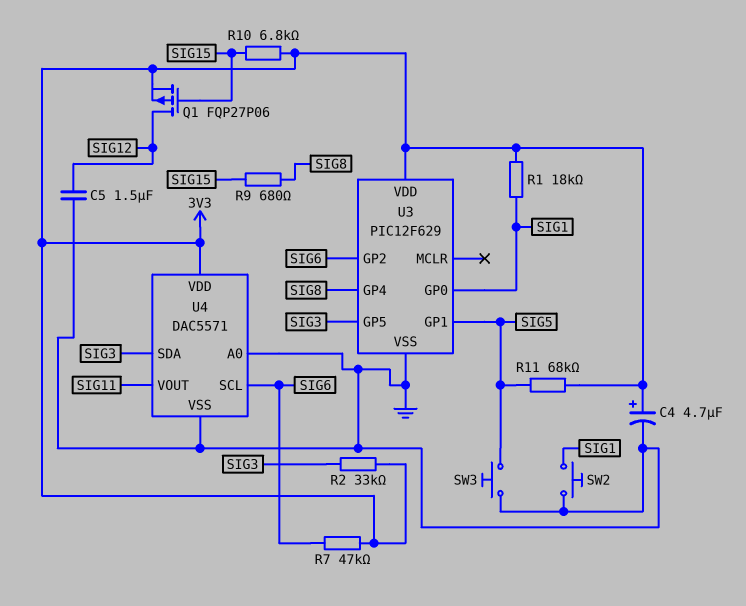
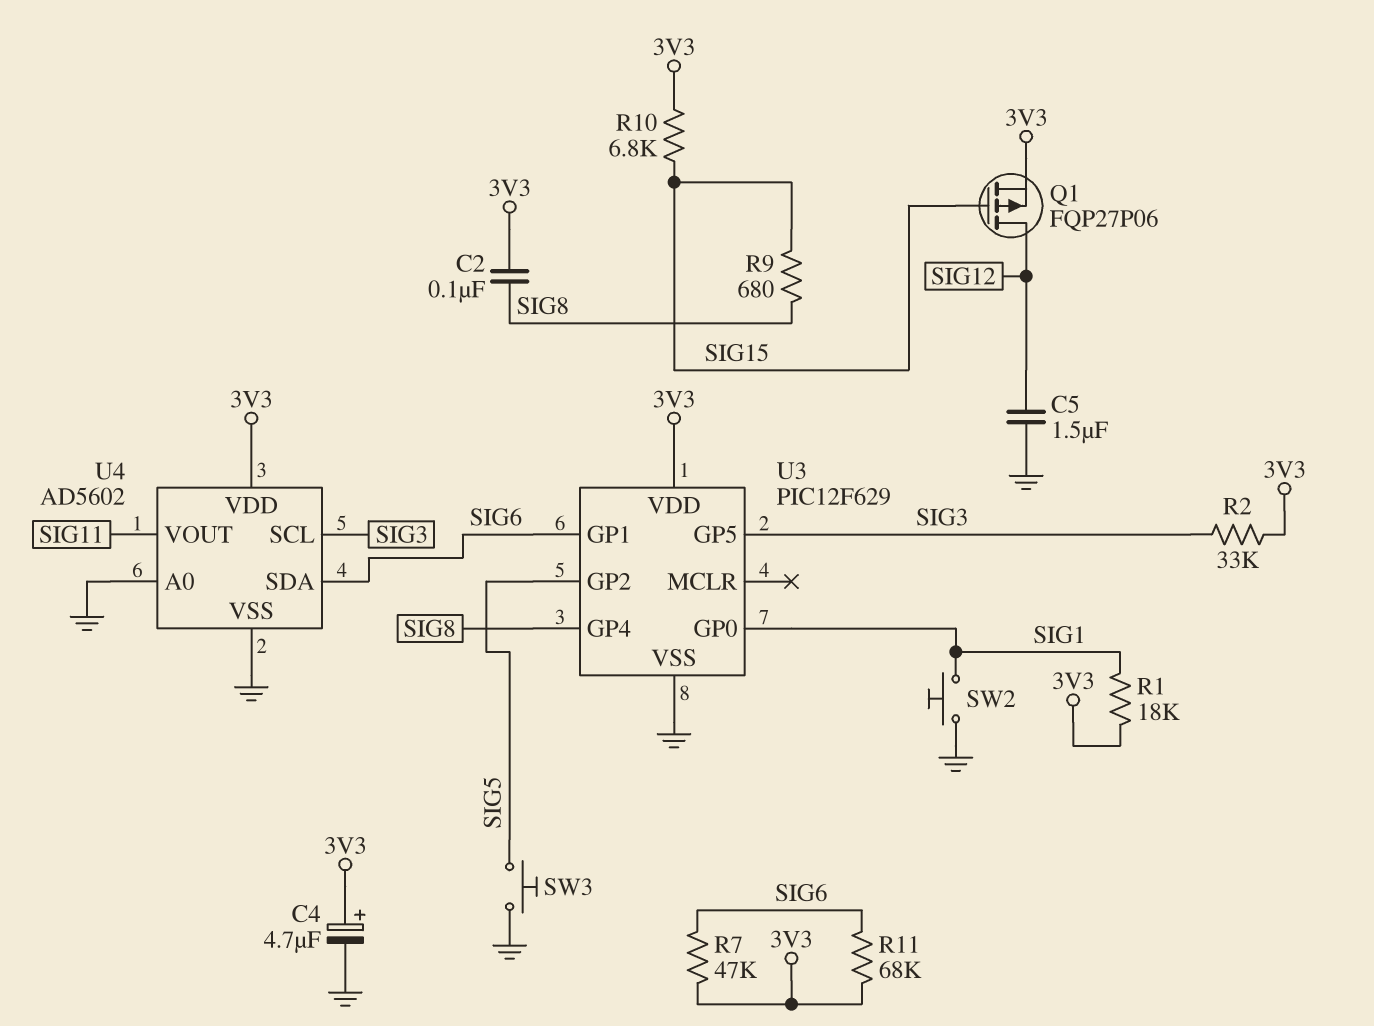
C2: none -> 100nF (3V3, SIG8)
R11: 68k (3V3, SIG5) -> 68k (3V3, SIG6)
U3 pin GP1: SIG5 -> SIG6
U3 pin GP2: SIG6 -> SIG5
U4: DAC5571 -> AD5602
U4 pin SCL: SIG6 -> SIG3
U4 pin SDA: SIG3 -> SIG6

